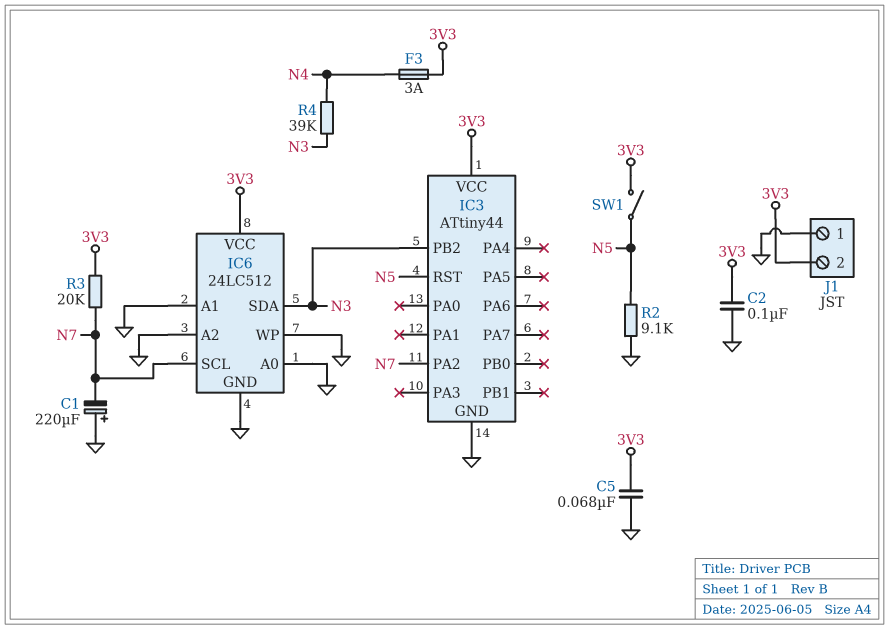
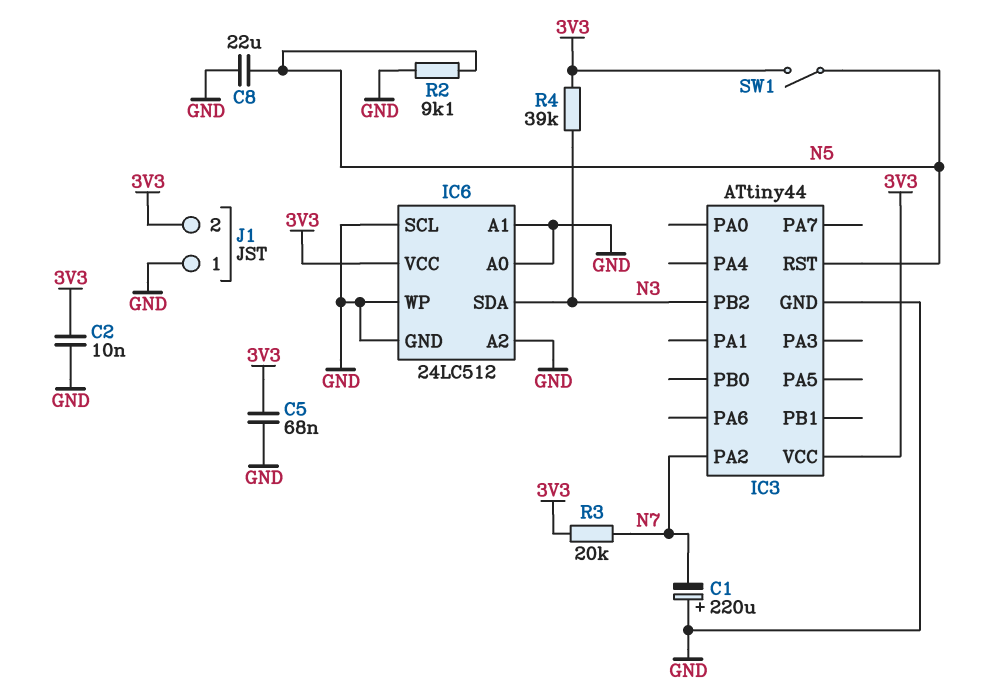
C2: 100nF (3V3, GND) -> 10nF (3V3, GND)
C8: none -> 22uF (GND, N5)
F3: 3A (3V3, N4) -> none
IC6 pin SCL: N7 -> GND
R4: 39k (N3, N4) -> 39k (3V3, N3)

